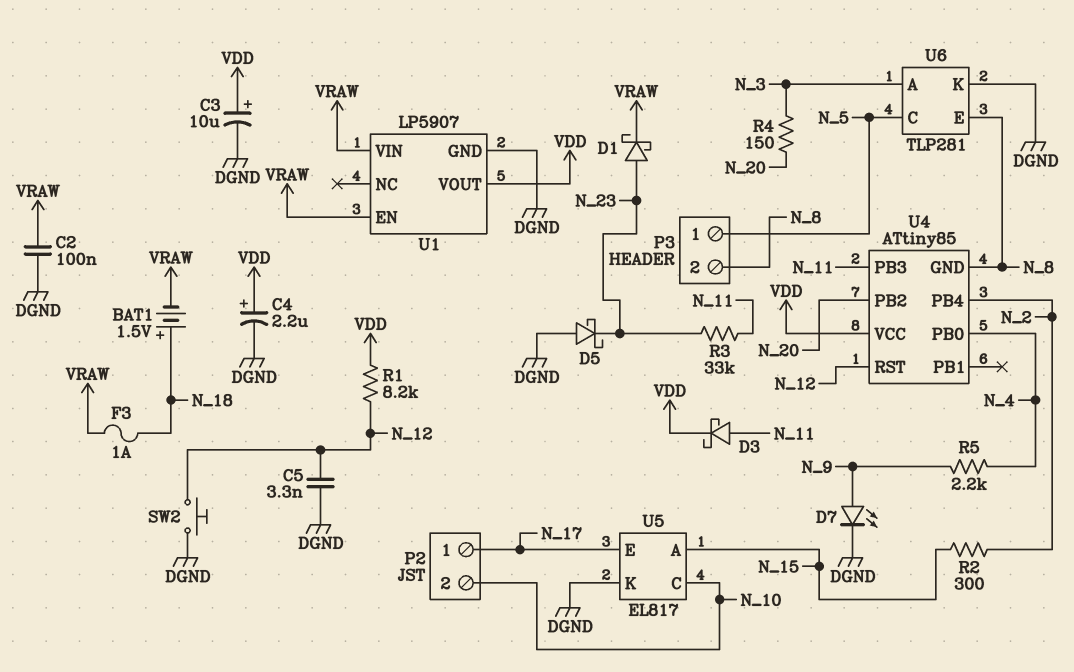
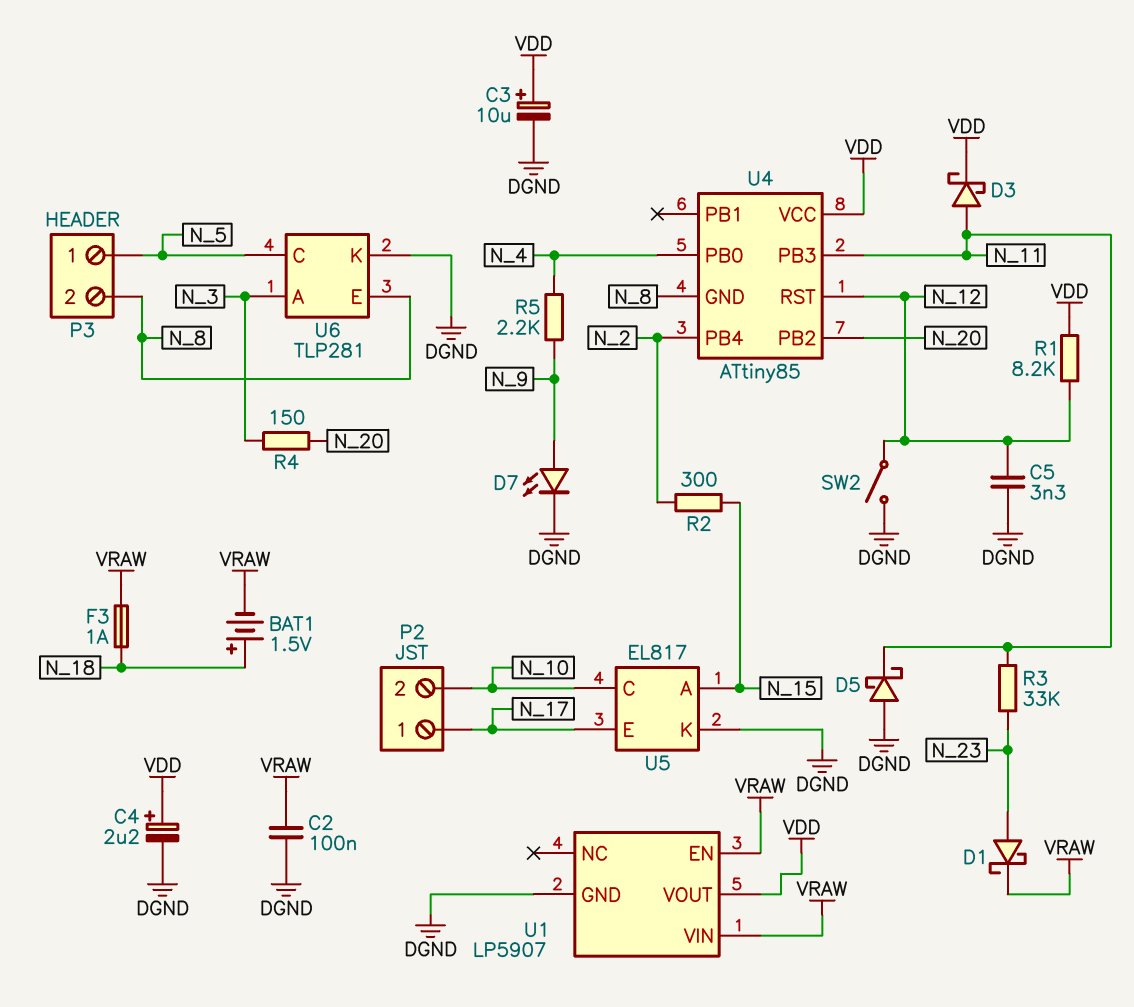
D5: schottky (A DGND, K N_23) -> schottky (A DGND, K N_11)
SW2: button (DGND, N_12) -> switch (DGND, N_12)

